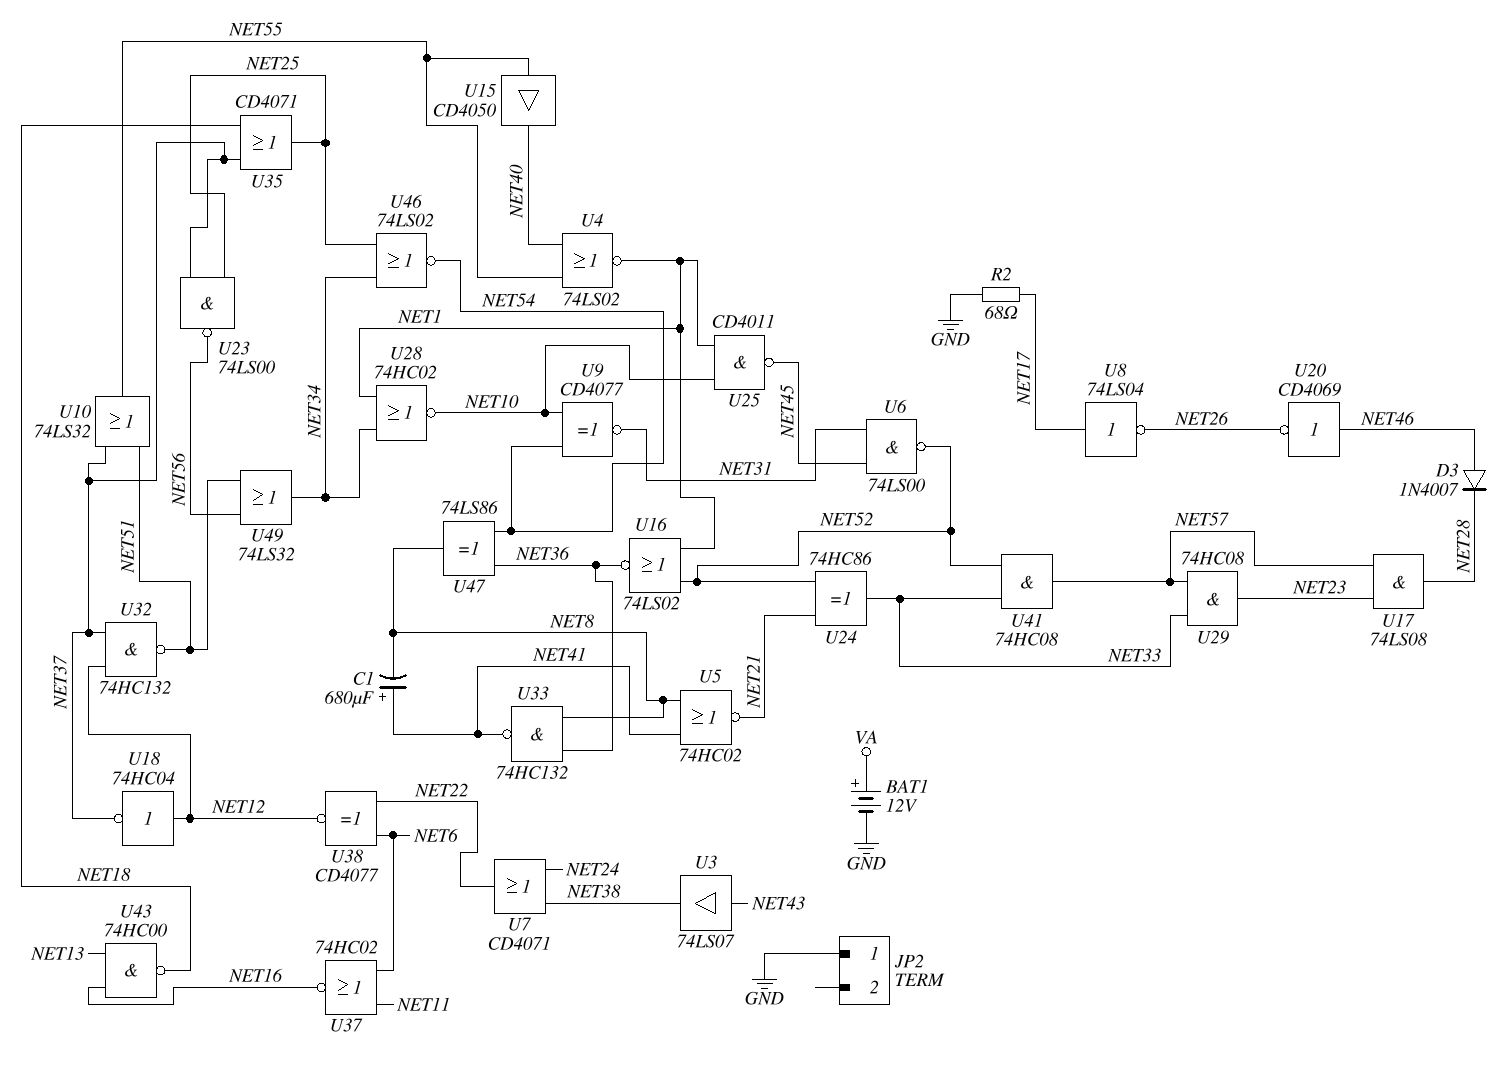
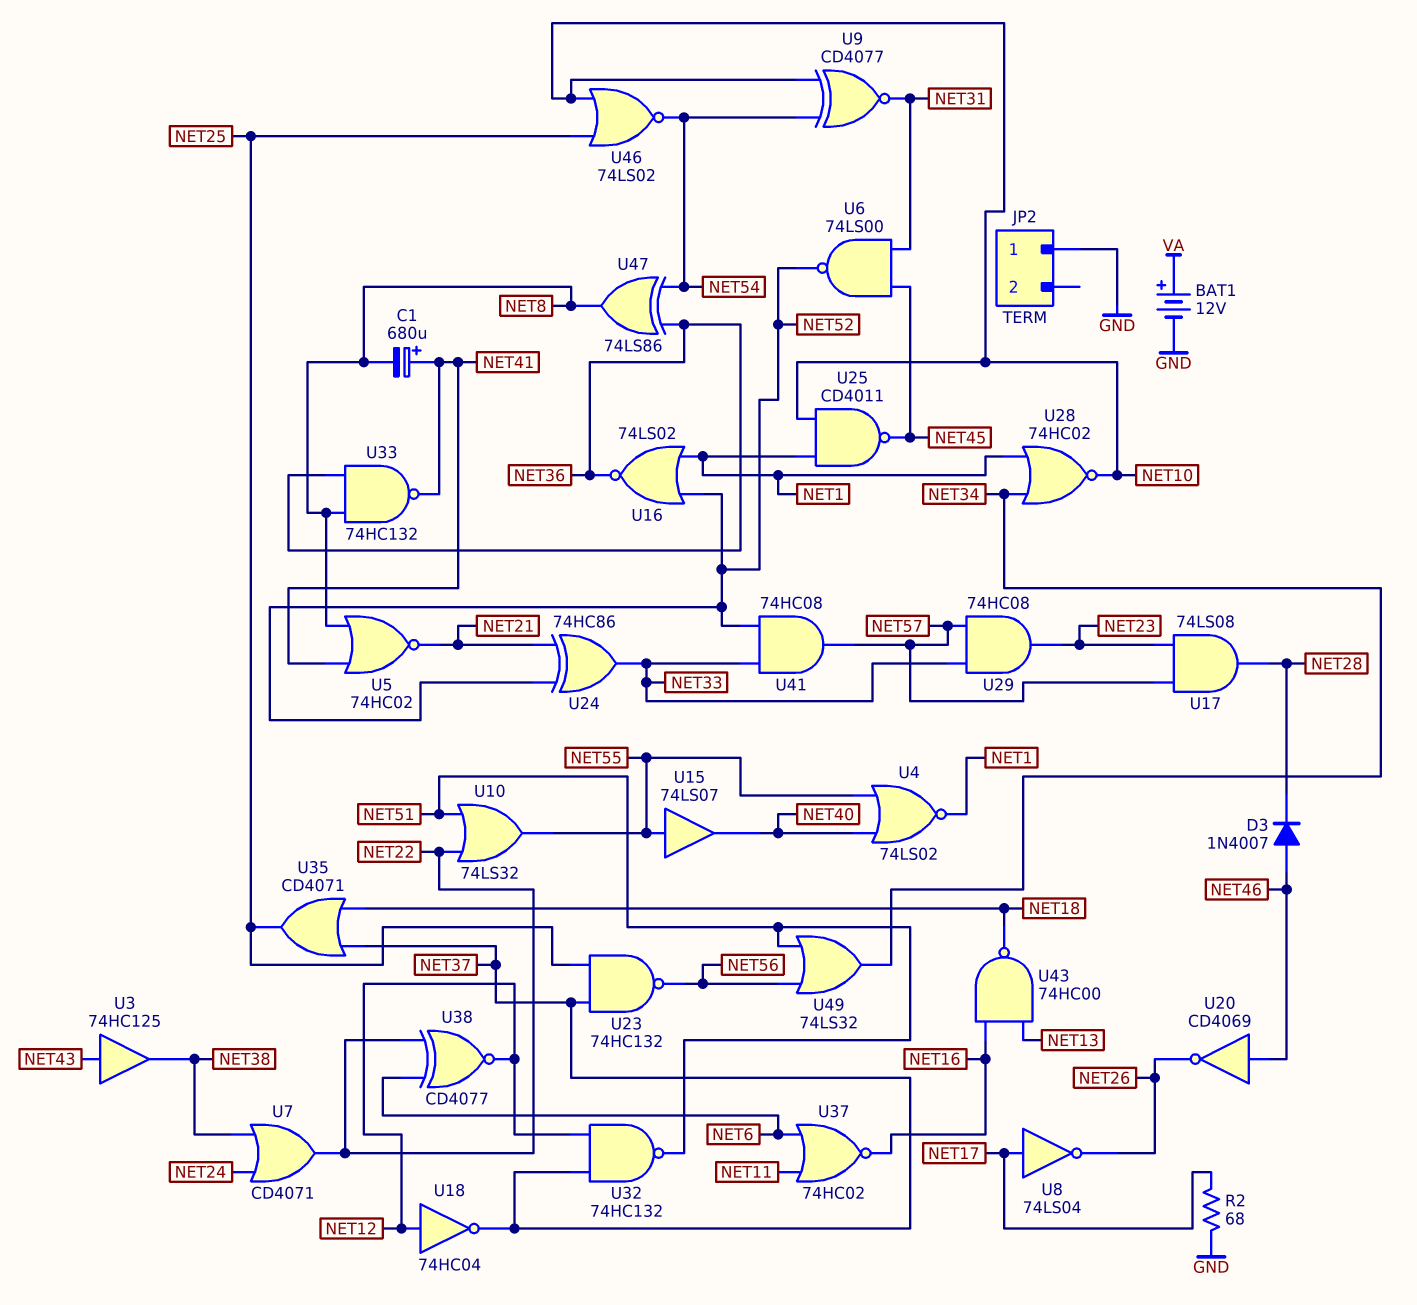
U3: buffer 74LS07 (in NET43, out NET38) -> buffer 74HC125 (in NET43, out NET38)
U10: OR 74LS32 (in NET37, in NET51, out NET55) -> OR 74LS32 (in NET22, in NET51, out NET55)
U15: buffer CD4050 (in NET55, out NET40) -> buffer 74LS07 (in NET55, out NET40)
U23: NAND 74LS00 (in NET25, in NET37, out NET56) -> NAND 74HC132 (in NET25, in NET37, out NET56)
U46: NOR 74LS02 (in NET25, in NET34, out NET54) -> NOR 74LS02 (in NET10, in NET25, out NET54)

